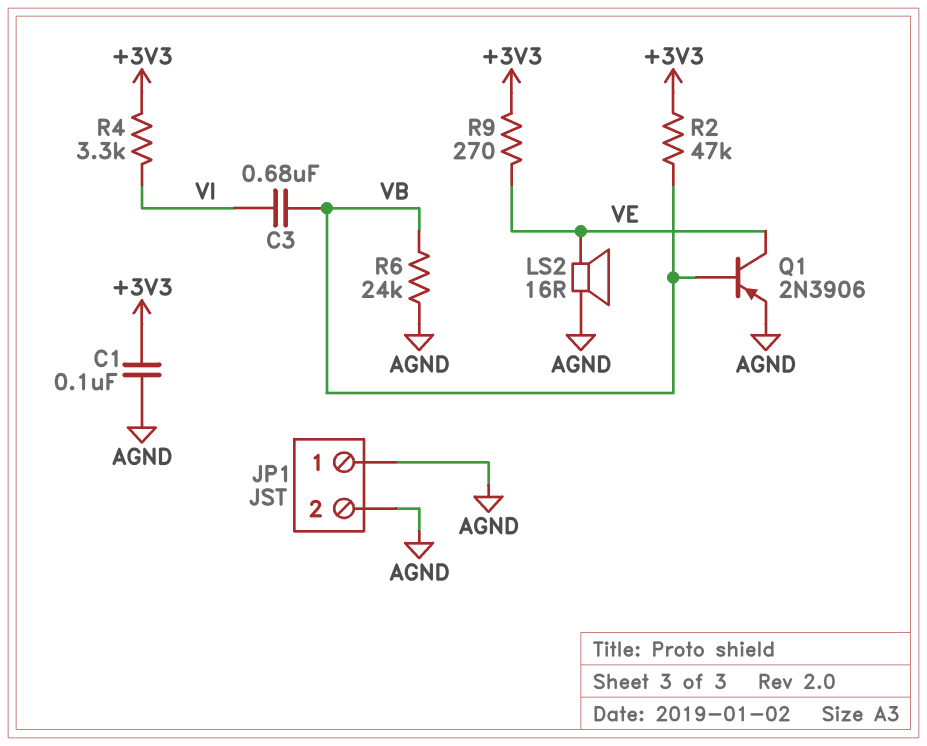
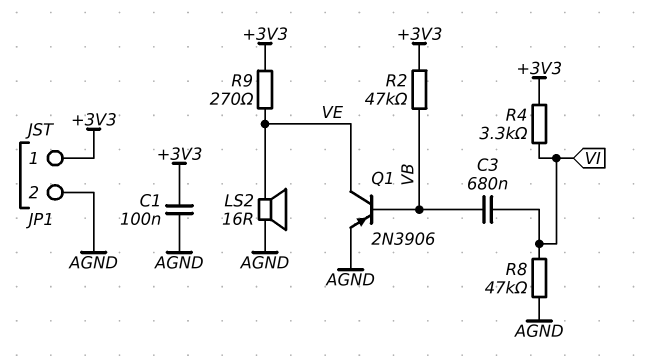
JP1 pin 1: AGND -> +3V3
R6: 24k (AGND, VB) -> none
R8: none -> 47k (AGND, VI)

